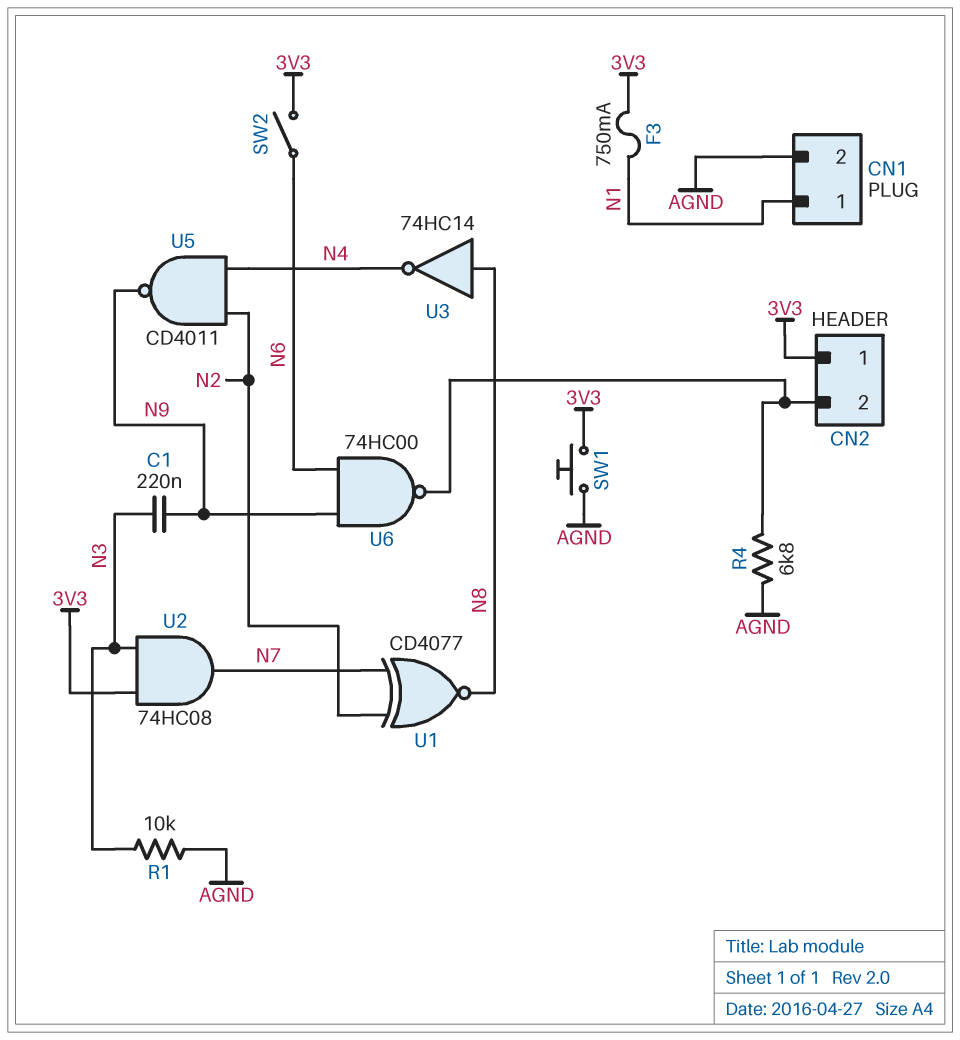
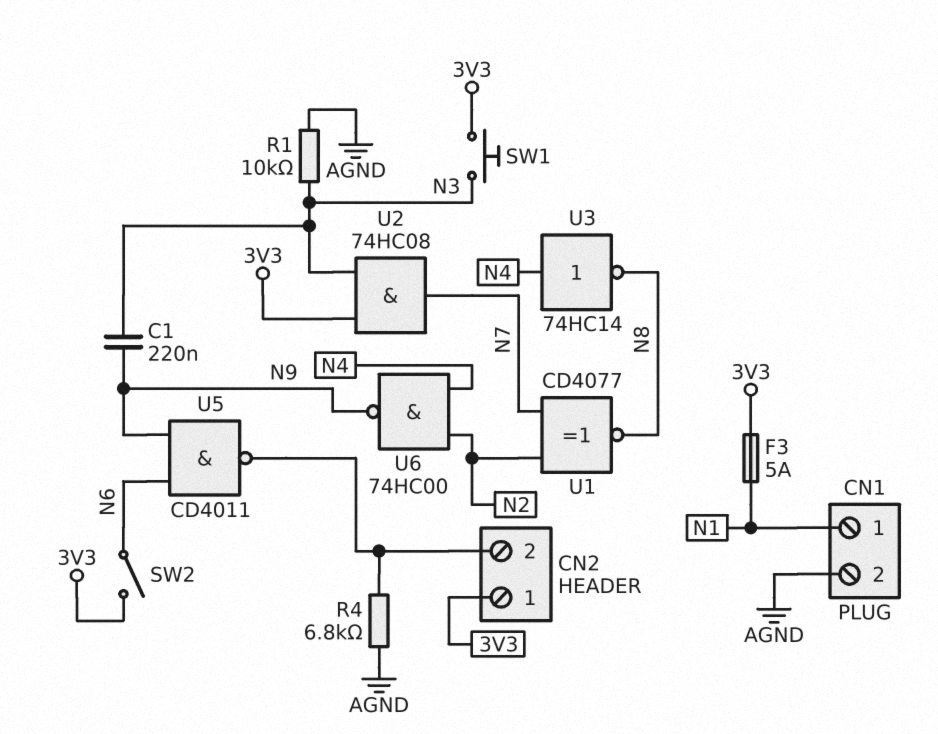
F3: 750mA (3V3, N1) -> 5A (3V3, N1)
SW1: button (3V3, AGND) -> button (3V3, N3)
U3: NOT 74HC14 (in N8, out N4) -> NOT 74HC14 (in N4, out N8)
U5: NAND CD4011 (in N2, in N4, out N9) -> NAND CD4011 (in N6, in N9, out CN2/2)
U6: NAND 74HC00 (in N6, in N9, out CN2/2) -> NAND 74HC00 (in N2, in N4, out N9)

